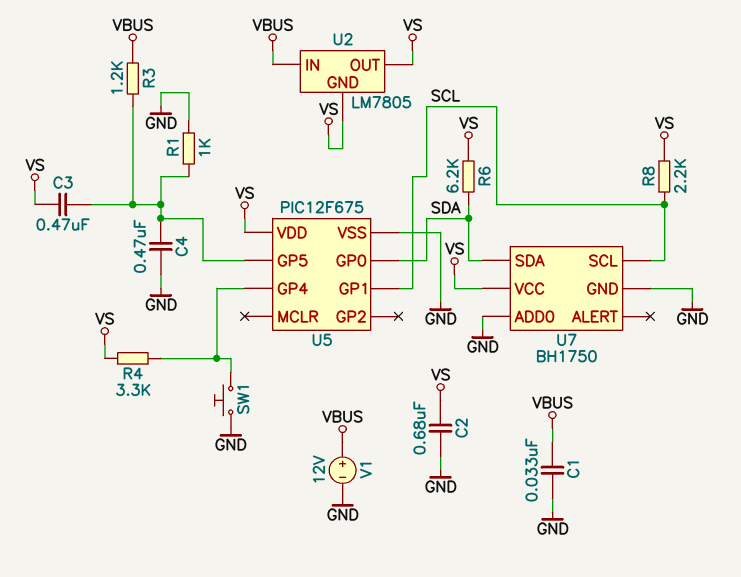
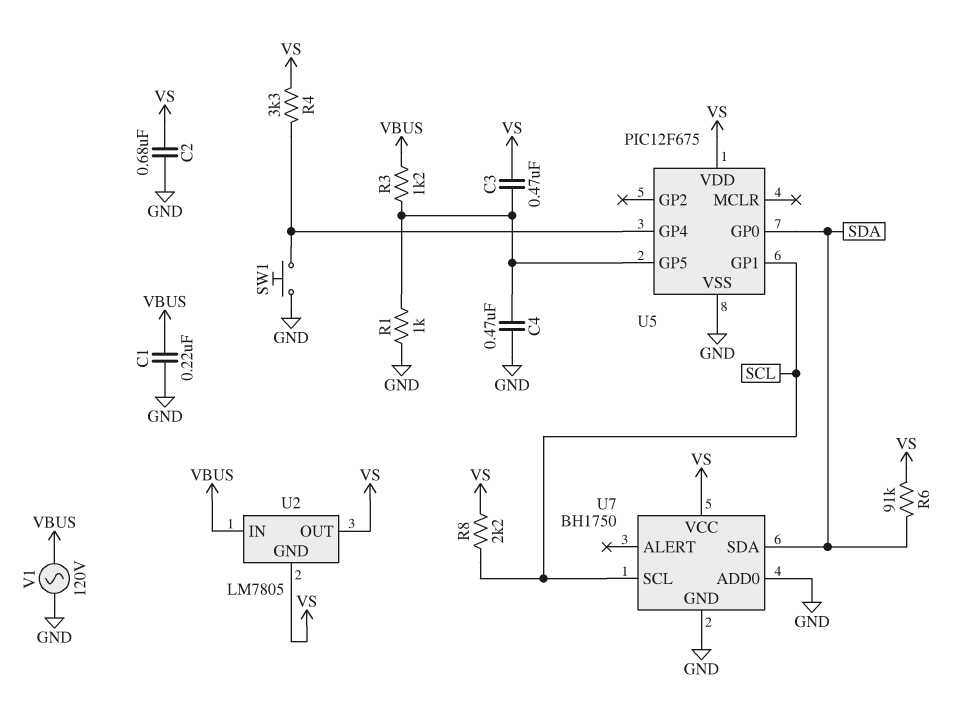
C1: 33nF (GND, VBUS) -> 220nF (GND, VBUS)
R6: 6.2k (SDA, VS) -> 91k (SDA, VS)
V1: 12V (plus VBUS, minus GND) -> AC 120V (GND, VBUS)

